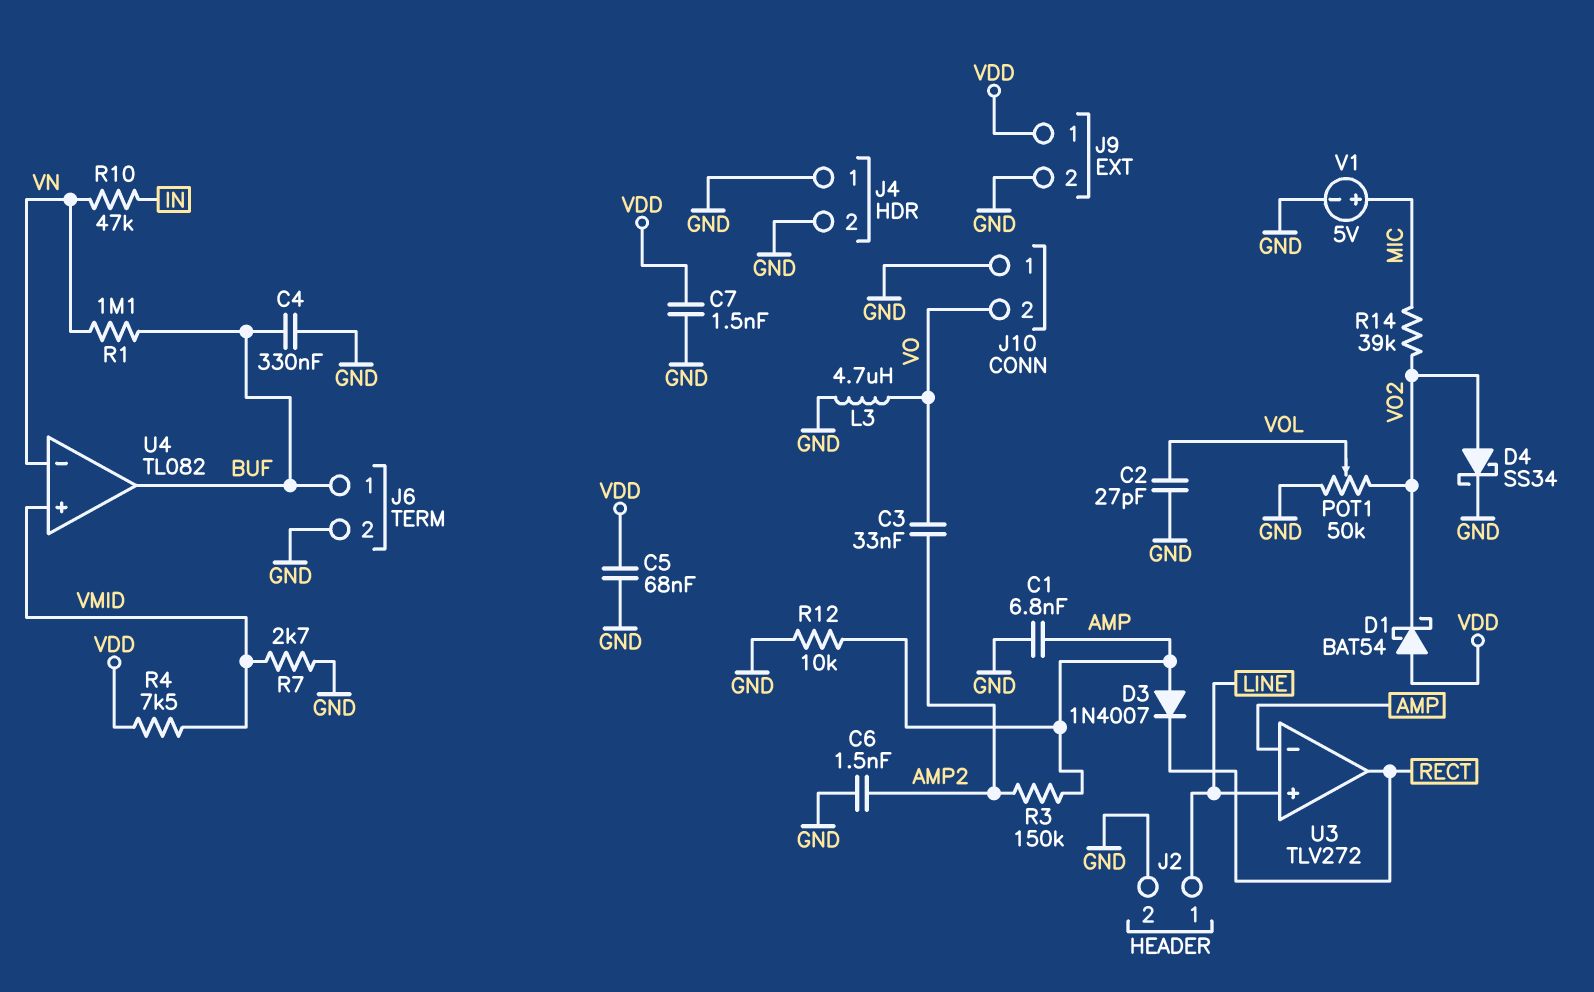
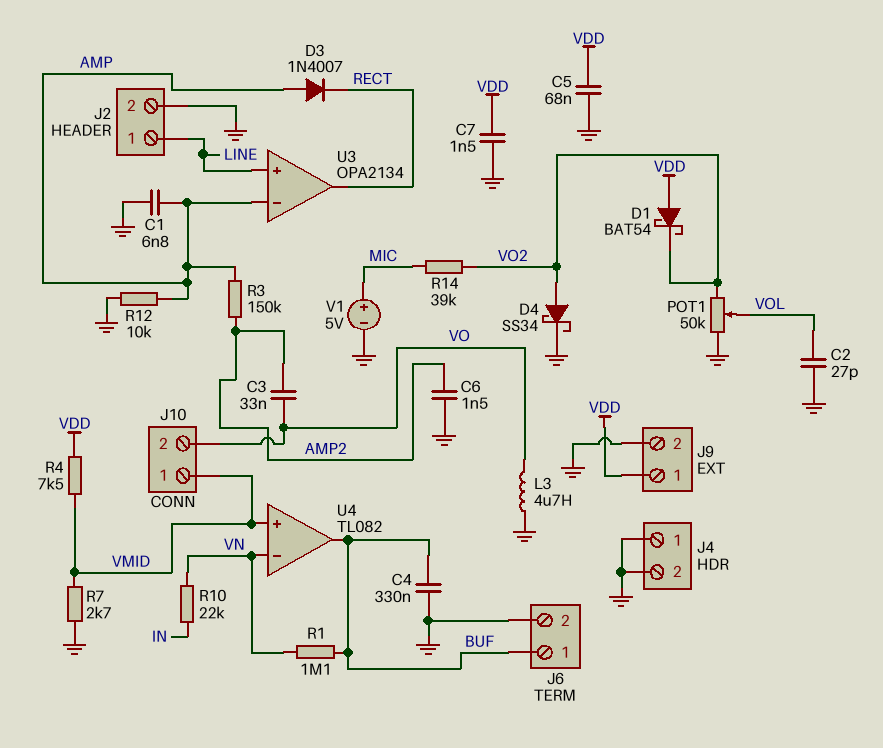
J10 pin 1: GND -> VMID
R10: 47k (IN, VN) -> 22k (IN, VN)
U3: TLV272 -> OPA2134

